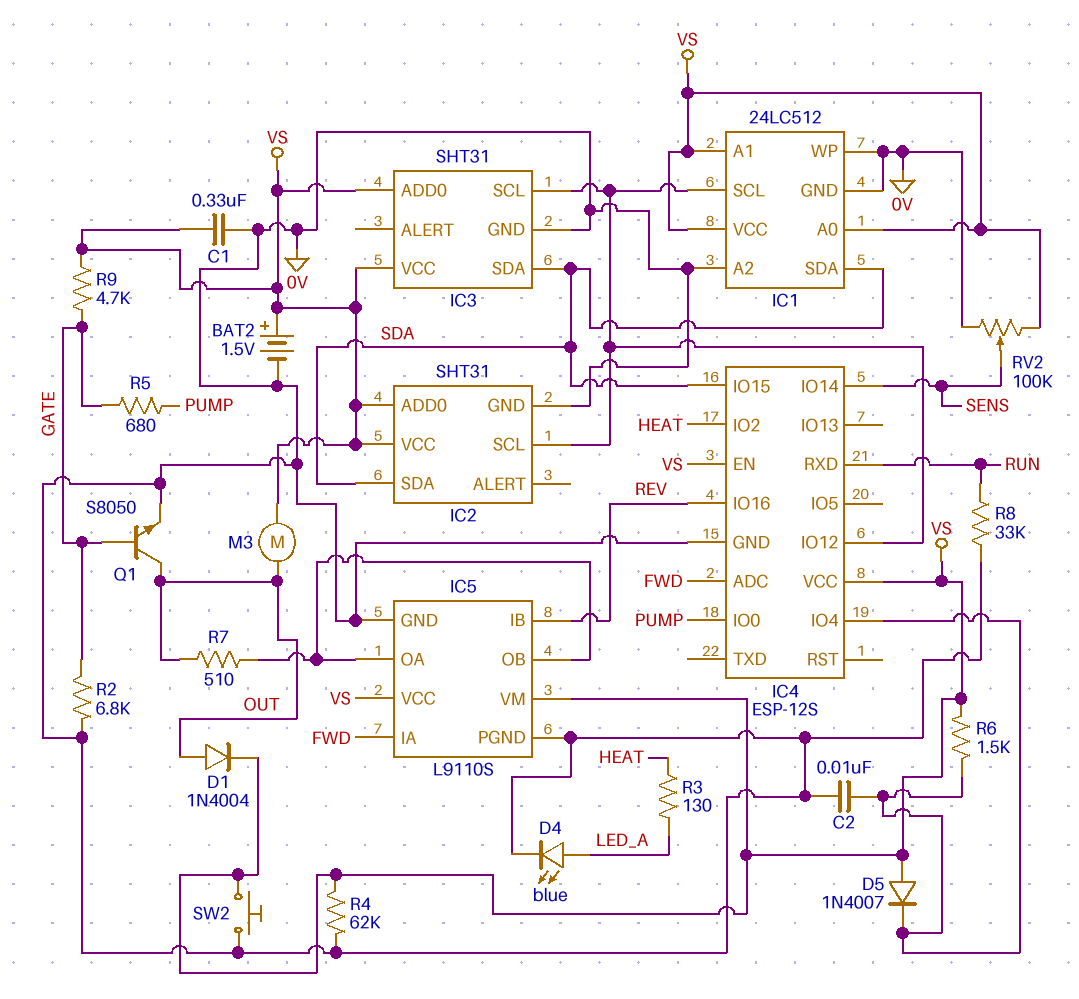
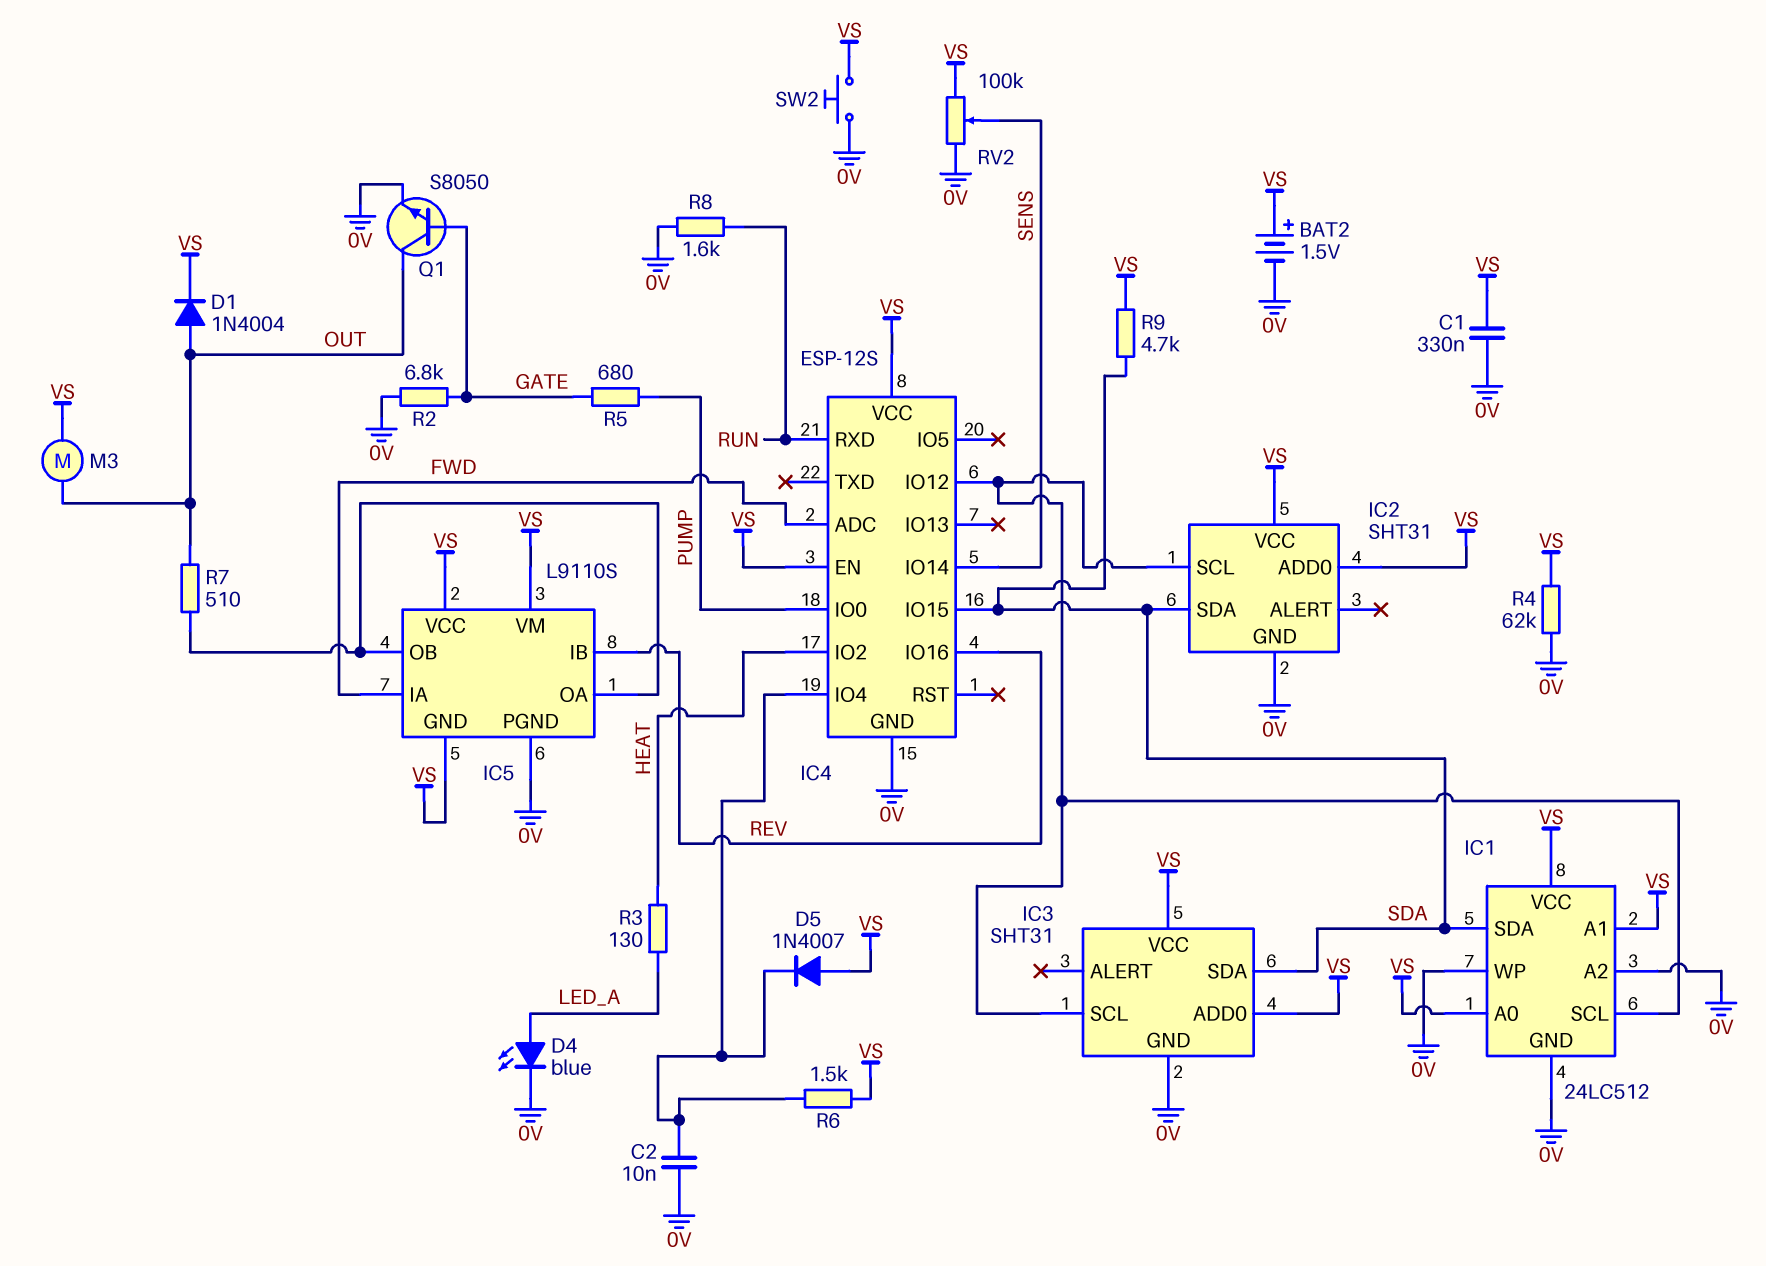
IC5 pin GND: 0V -> VS
R8: 33k (0V, RUN) -> 1.6k (0V, RUN)
R9: 4.7k (GATE, VS) -> 4.7k (SDA, VS)

